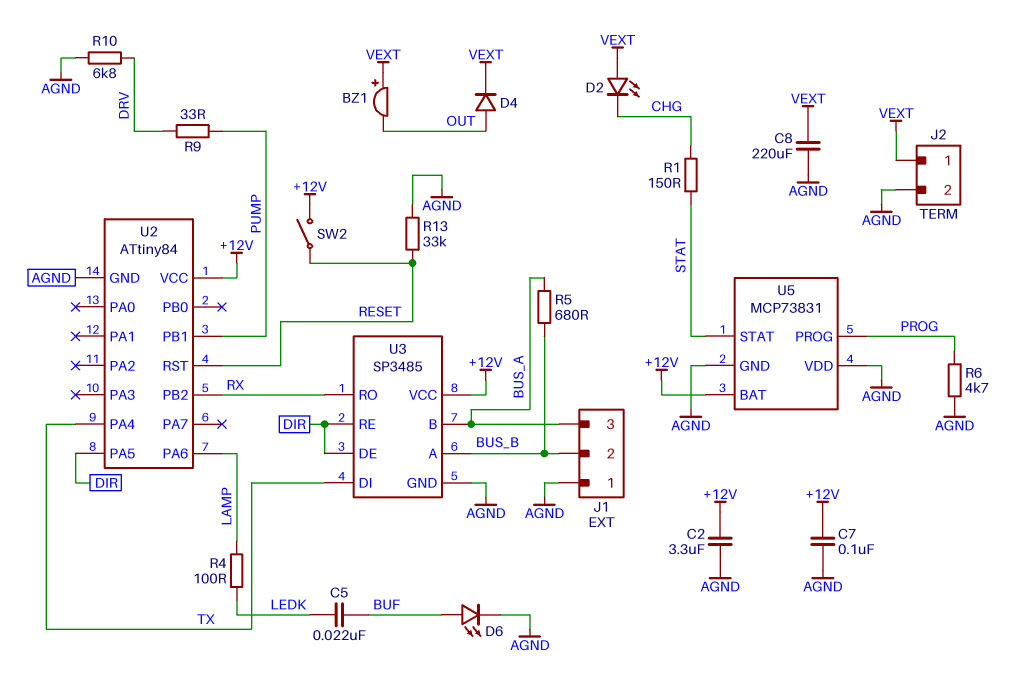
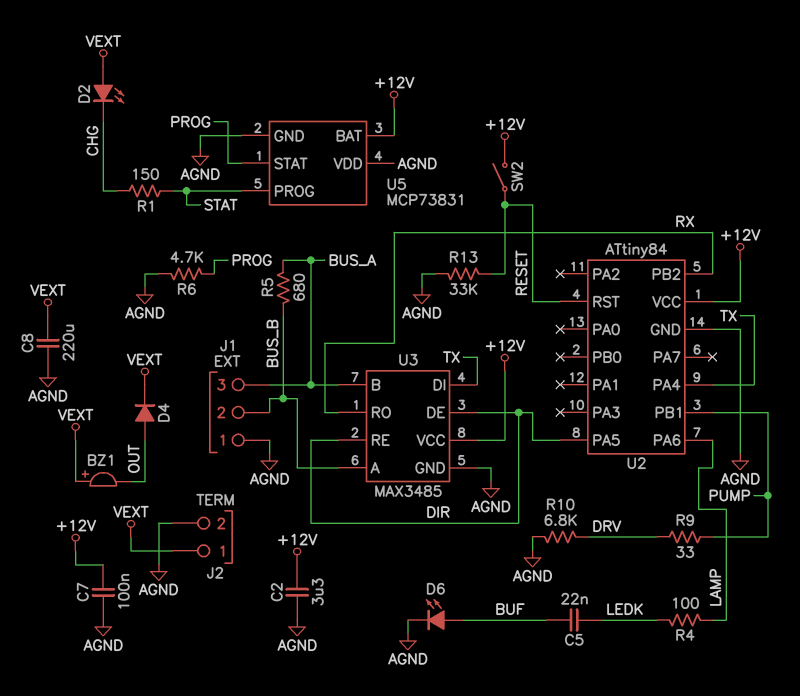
U3: SP3485 -> MAX3485
U5 pin PROG: PROG -> STAT
U5 pin STAT: STAT -> PROG

